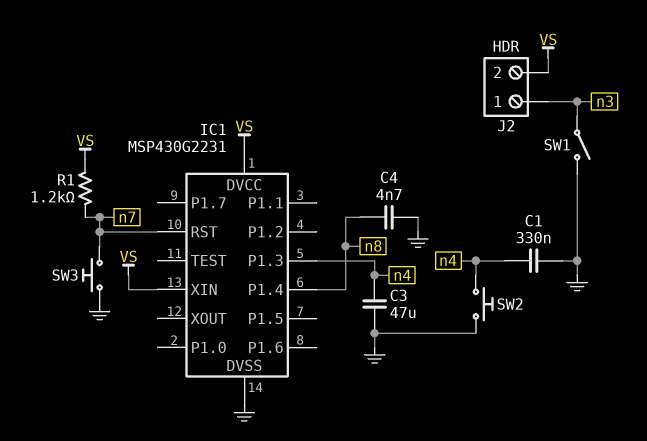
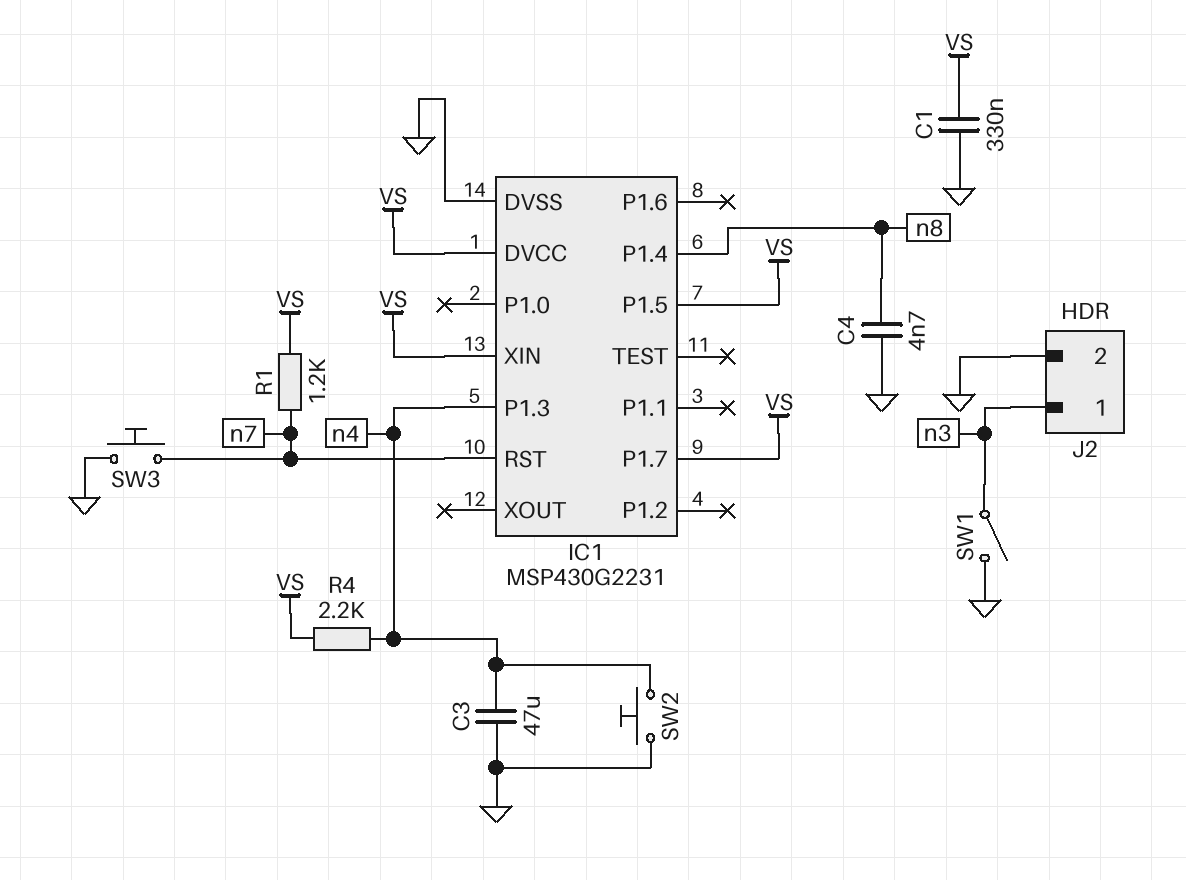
C1: 330nF (GND, n4) -> 330nF (GND, VS)
IC1 pin P1.5: none -> VS
IC1 pin P1.7: none -> VS
J2 pin 2: VS -> GND
R4: none -> 2.2k (VS, n4)

